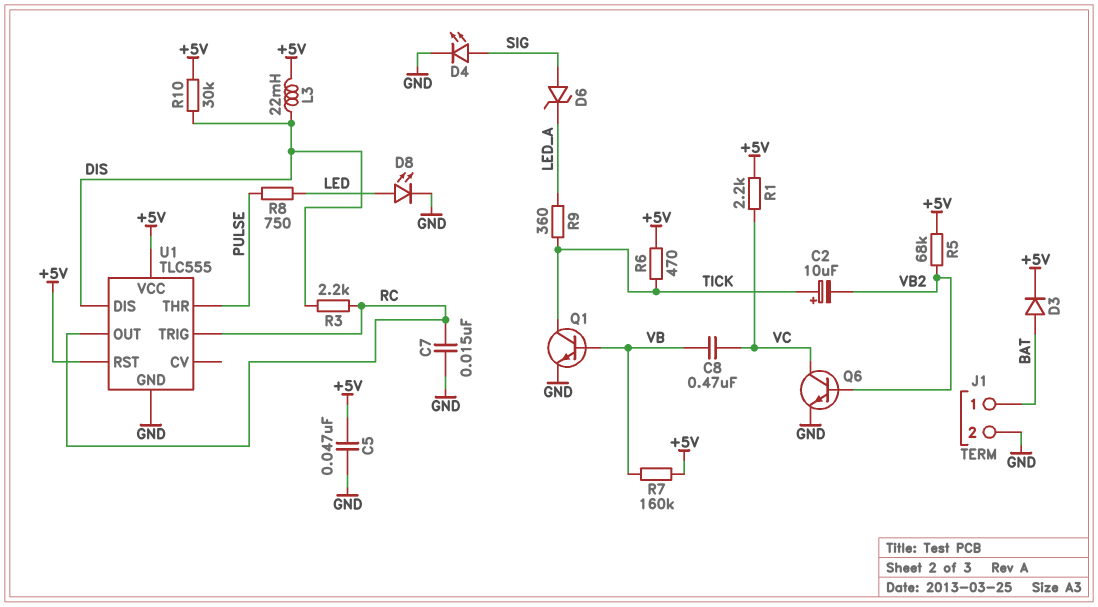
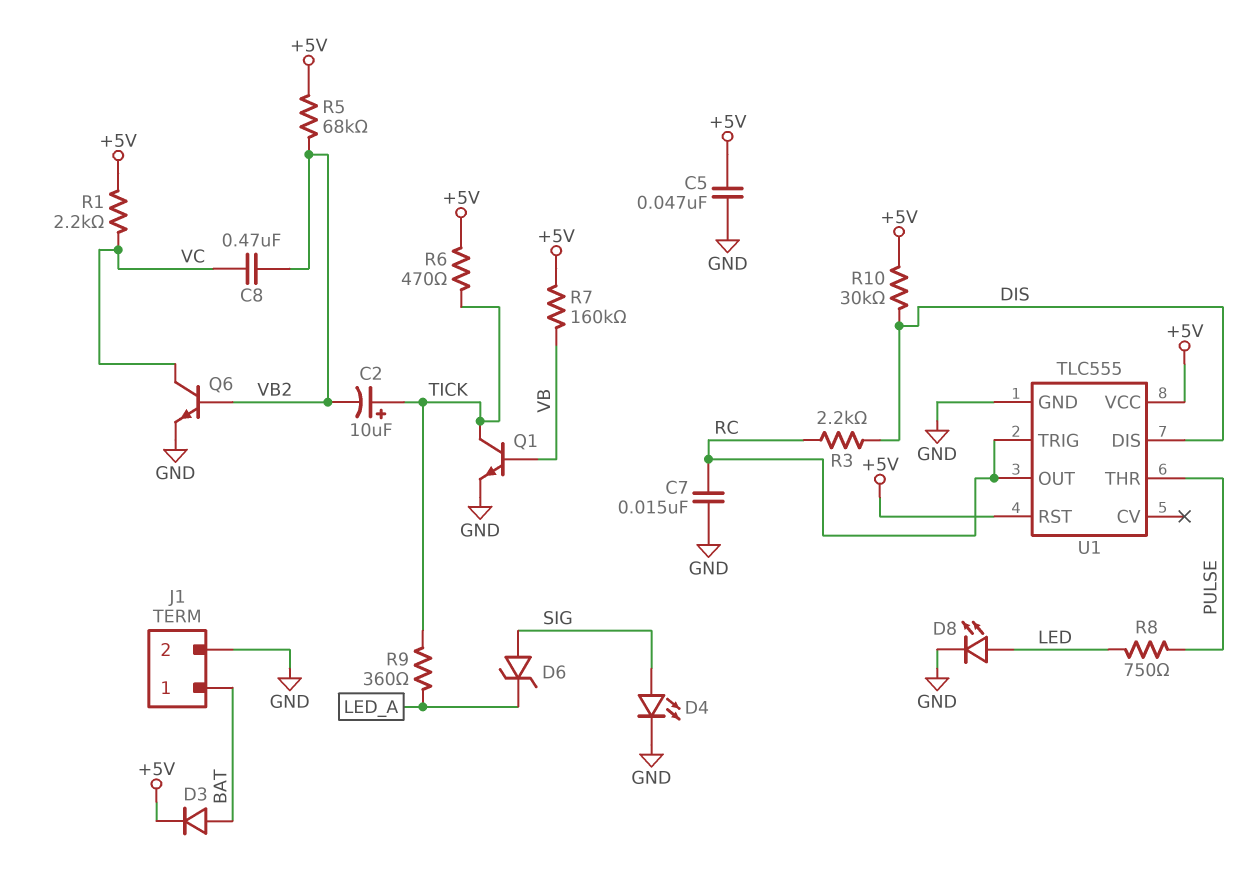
C8: 470nF (VB, VC) -> 470nF (VB2, VC)
L3: 22mH (+5V, DIS) -> none

